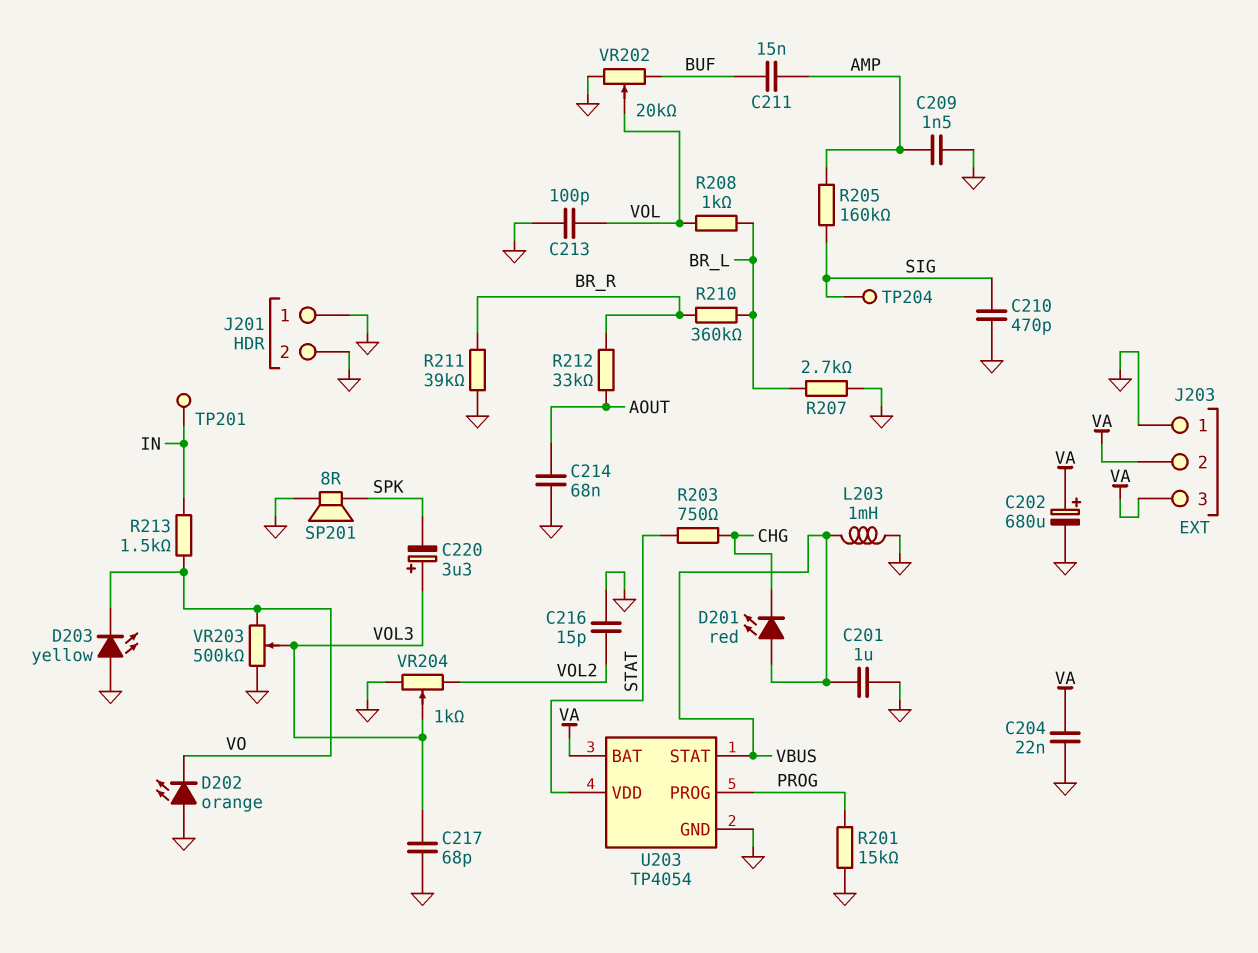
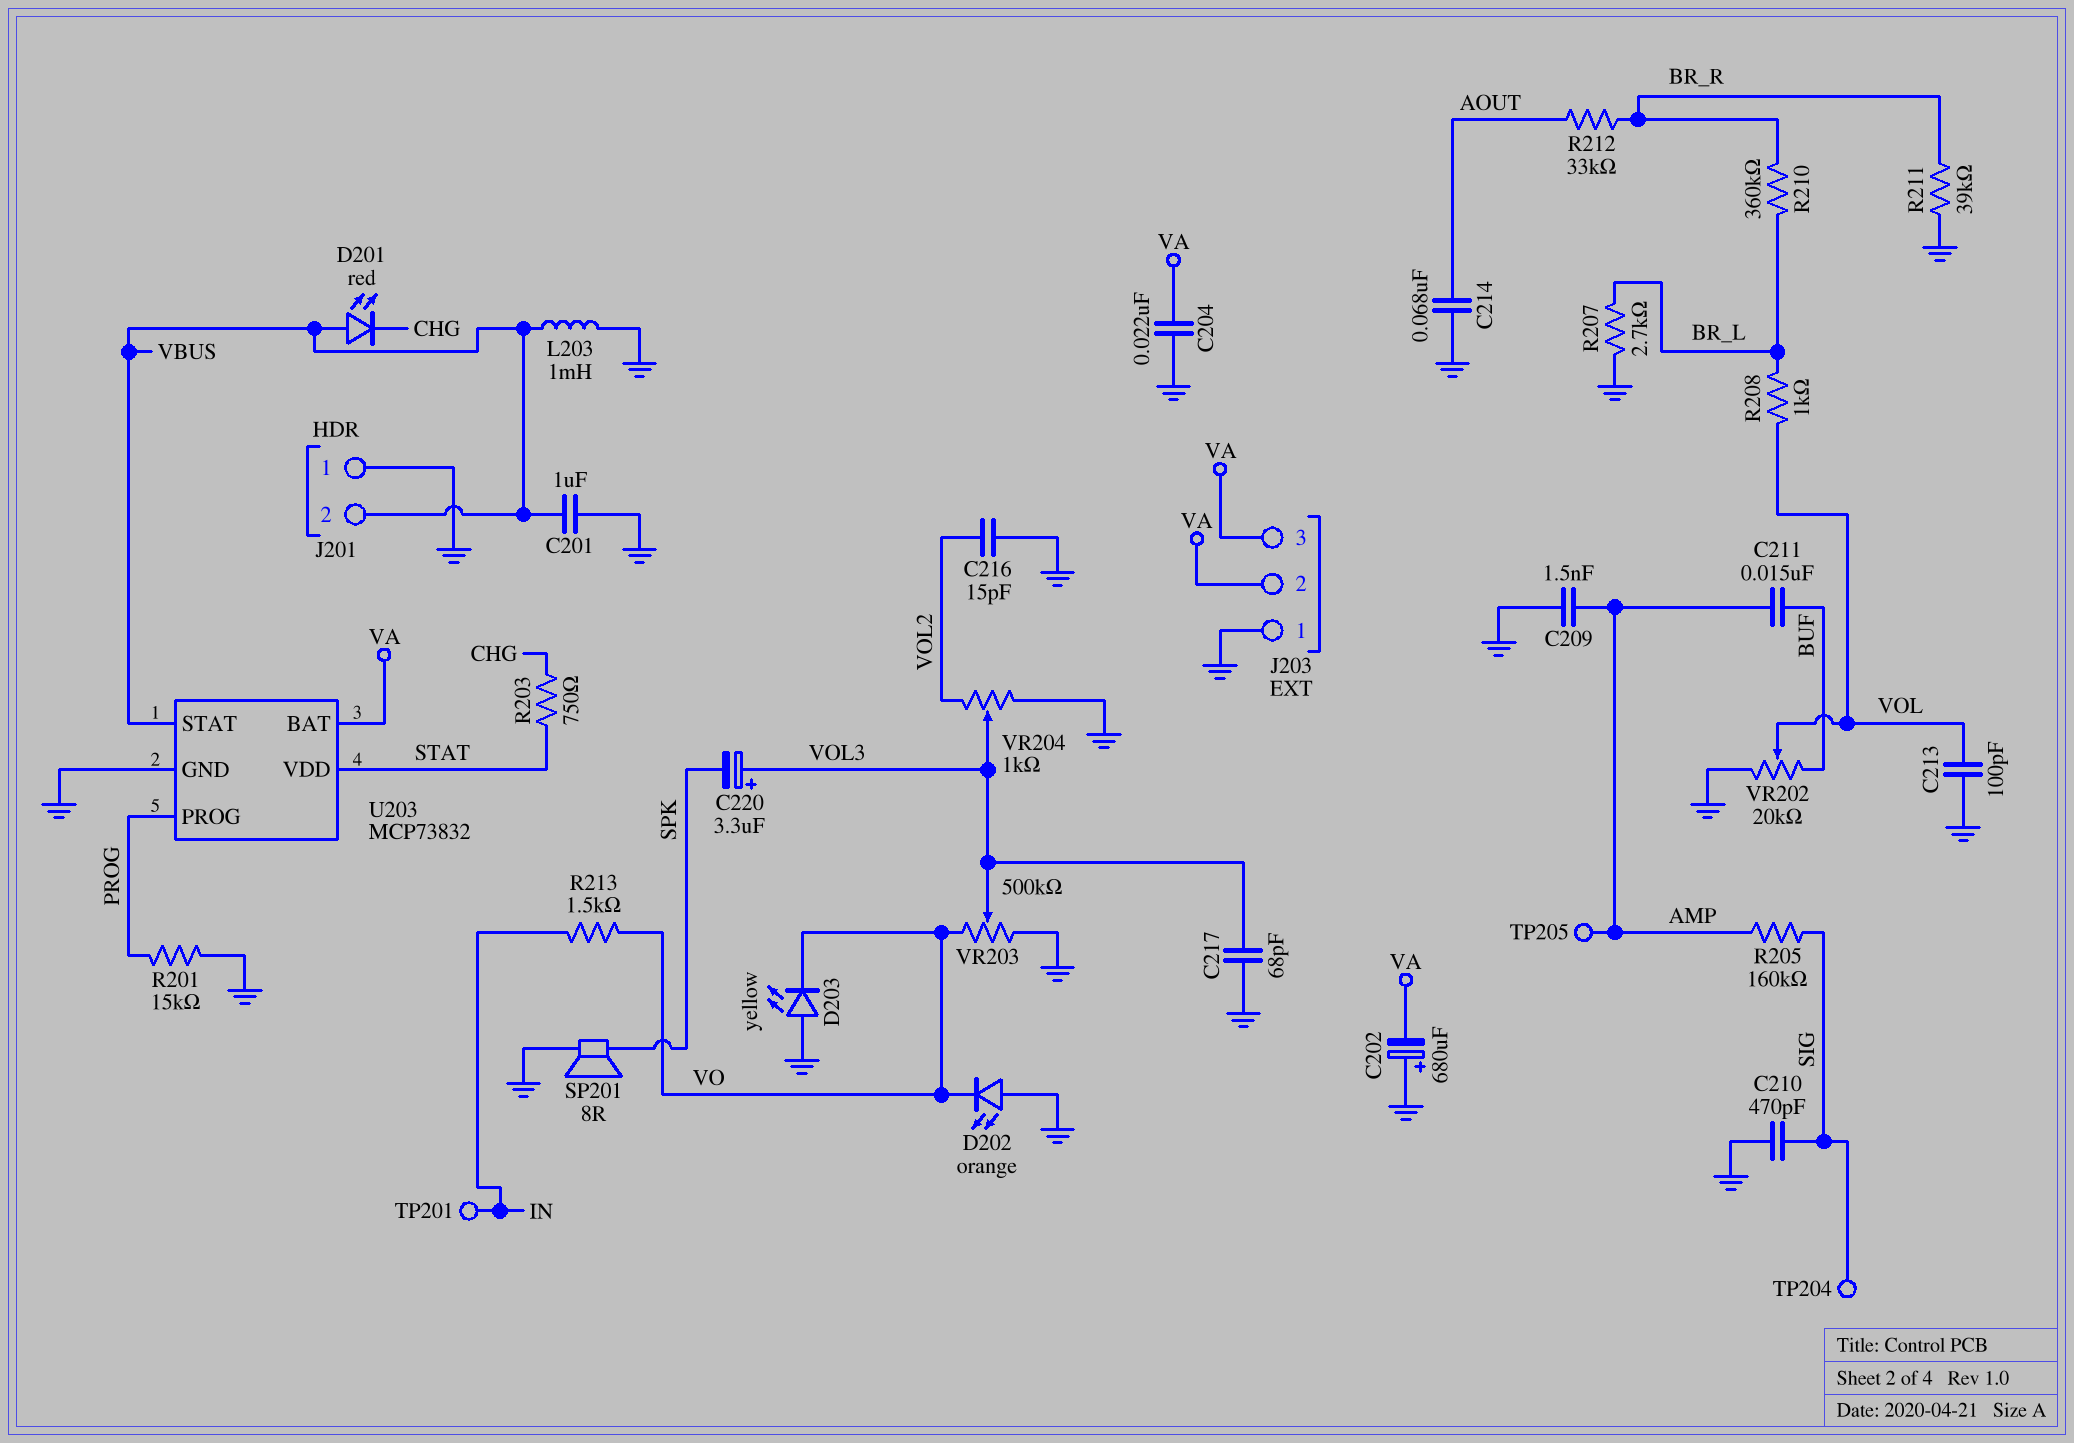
C202: 680uF (plus VA, minus GND) -> 680uF (plus GND, minus VA)
J201 pin 2: GND -> VBUS
TP205: none -> test point (AMP)
U203: TP4054 -> MCP73832

